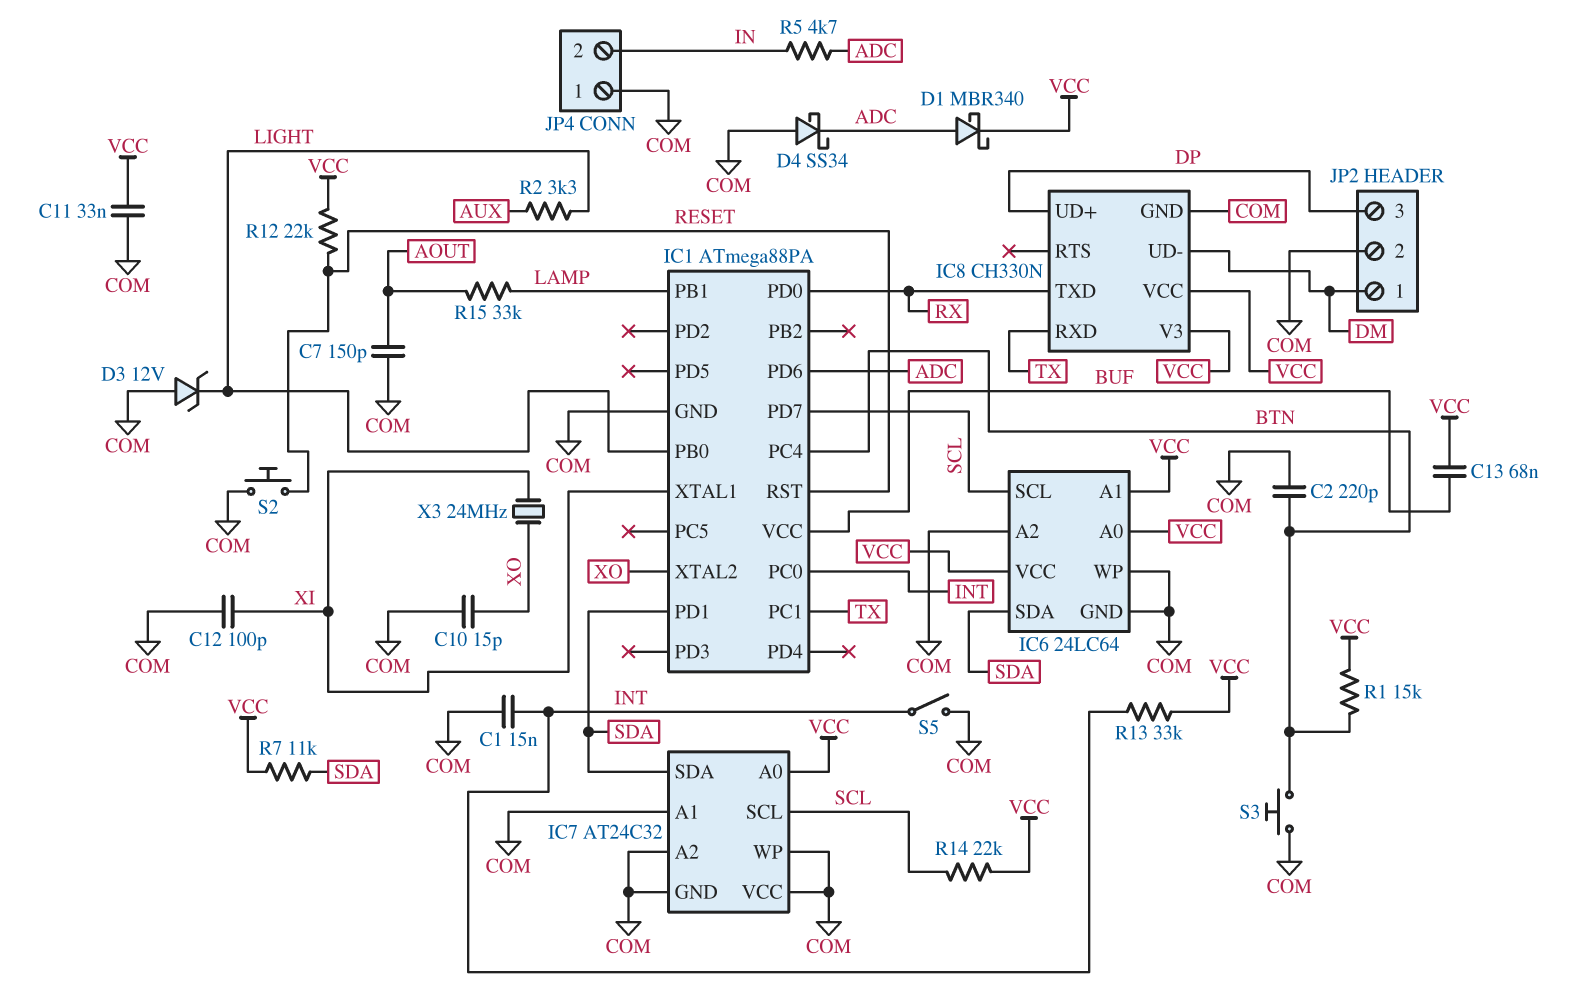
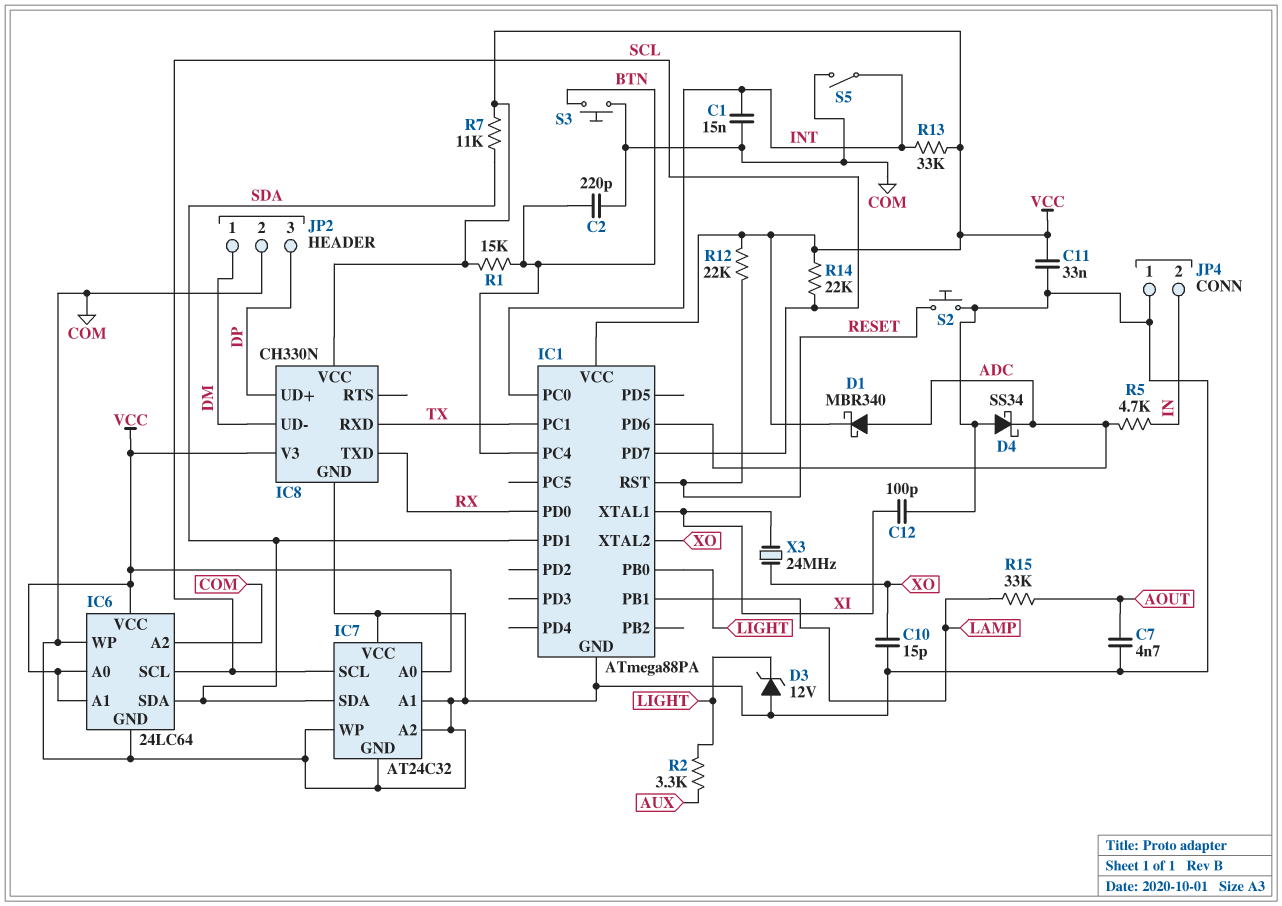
C7: 150pF (AOUT, COM) -> 4.7nF (AOUT, COM)
C13: 68nF (BUF, VCC) -> none
IC1 pin VCC: BUF -> VCC

